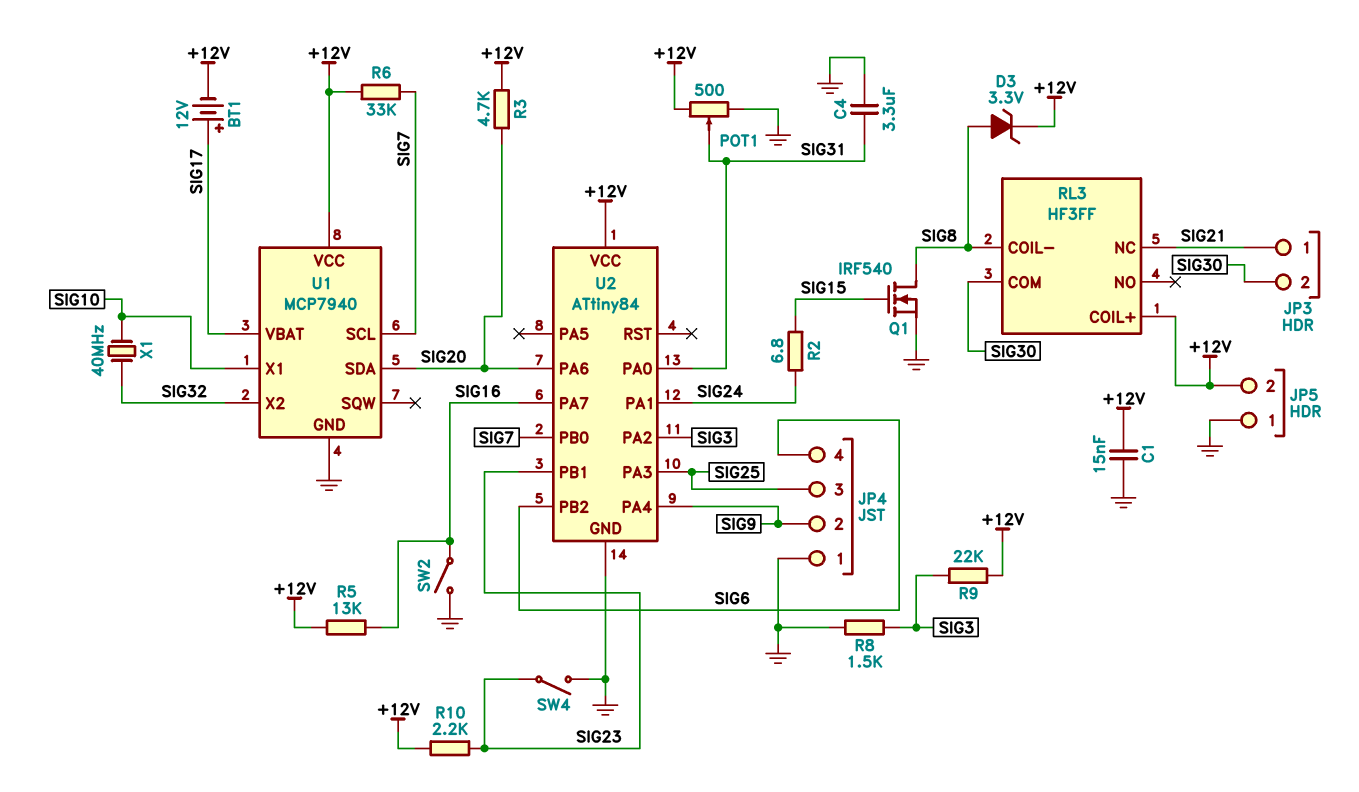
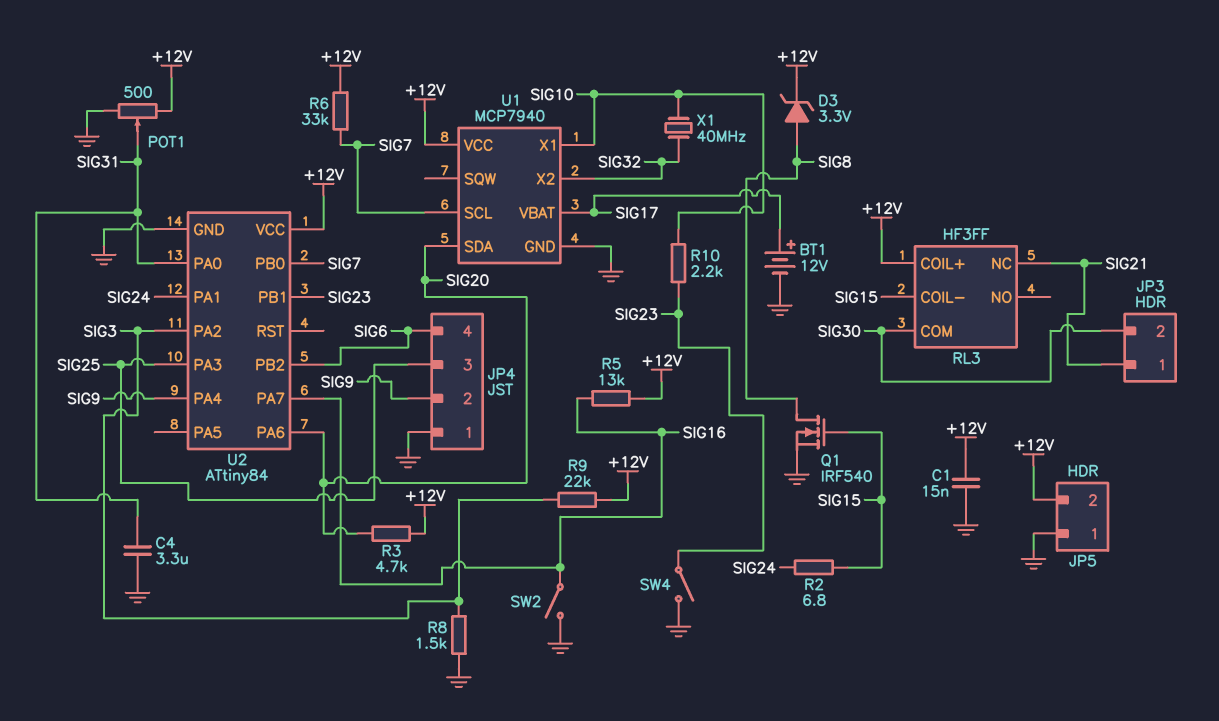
BT1: 12V (plus SIG17, minus +12V) -> 12V (plus SIG17, minus GND)
R10: 2.2k (+12V, SIG23) -> 2.2k (SIG10, SIG23)
RL3 pin COIL-: SIG8 -> SIG15

